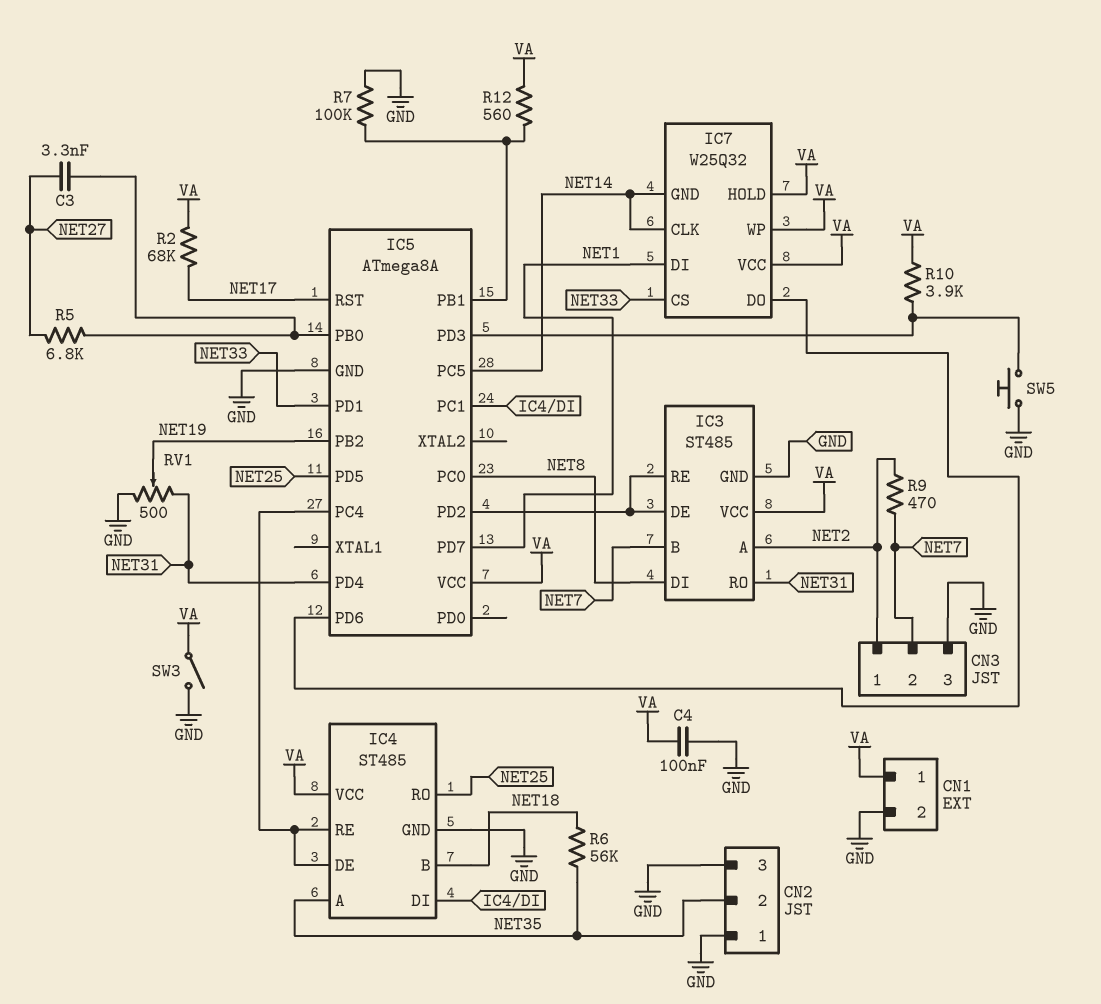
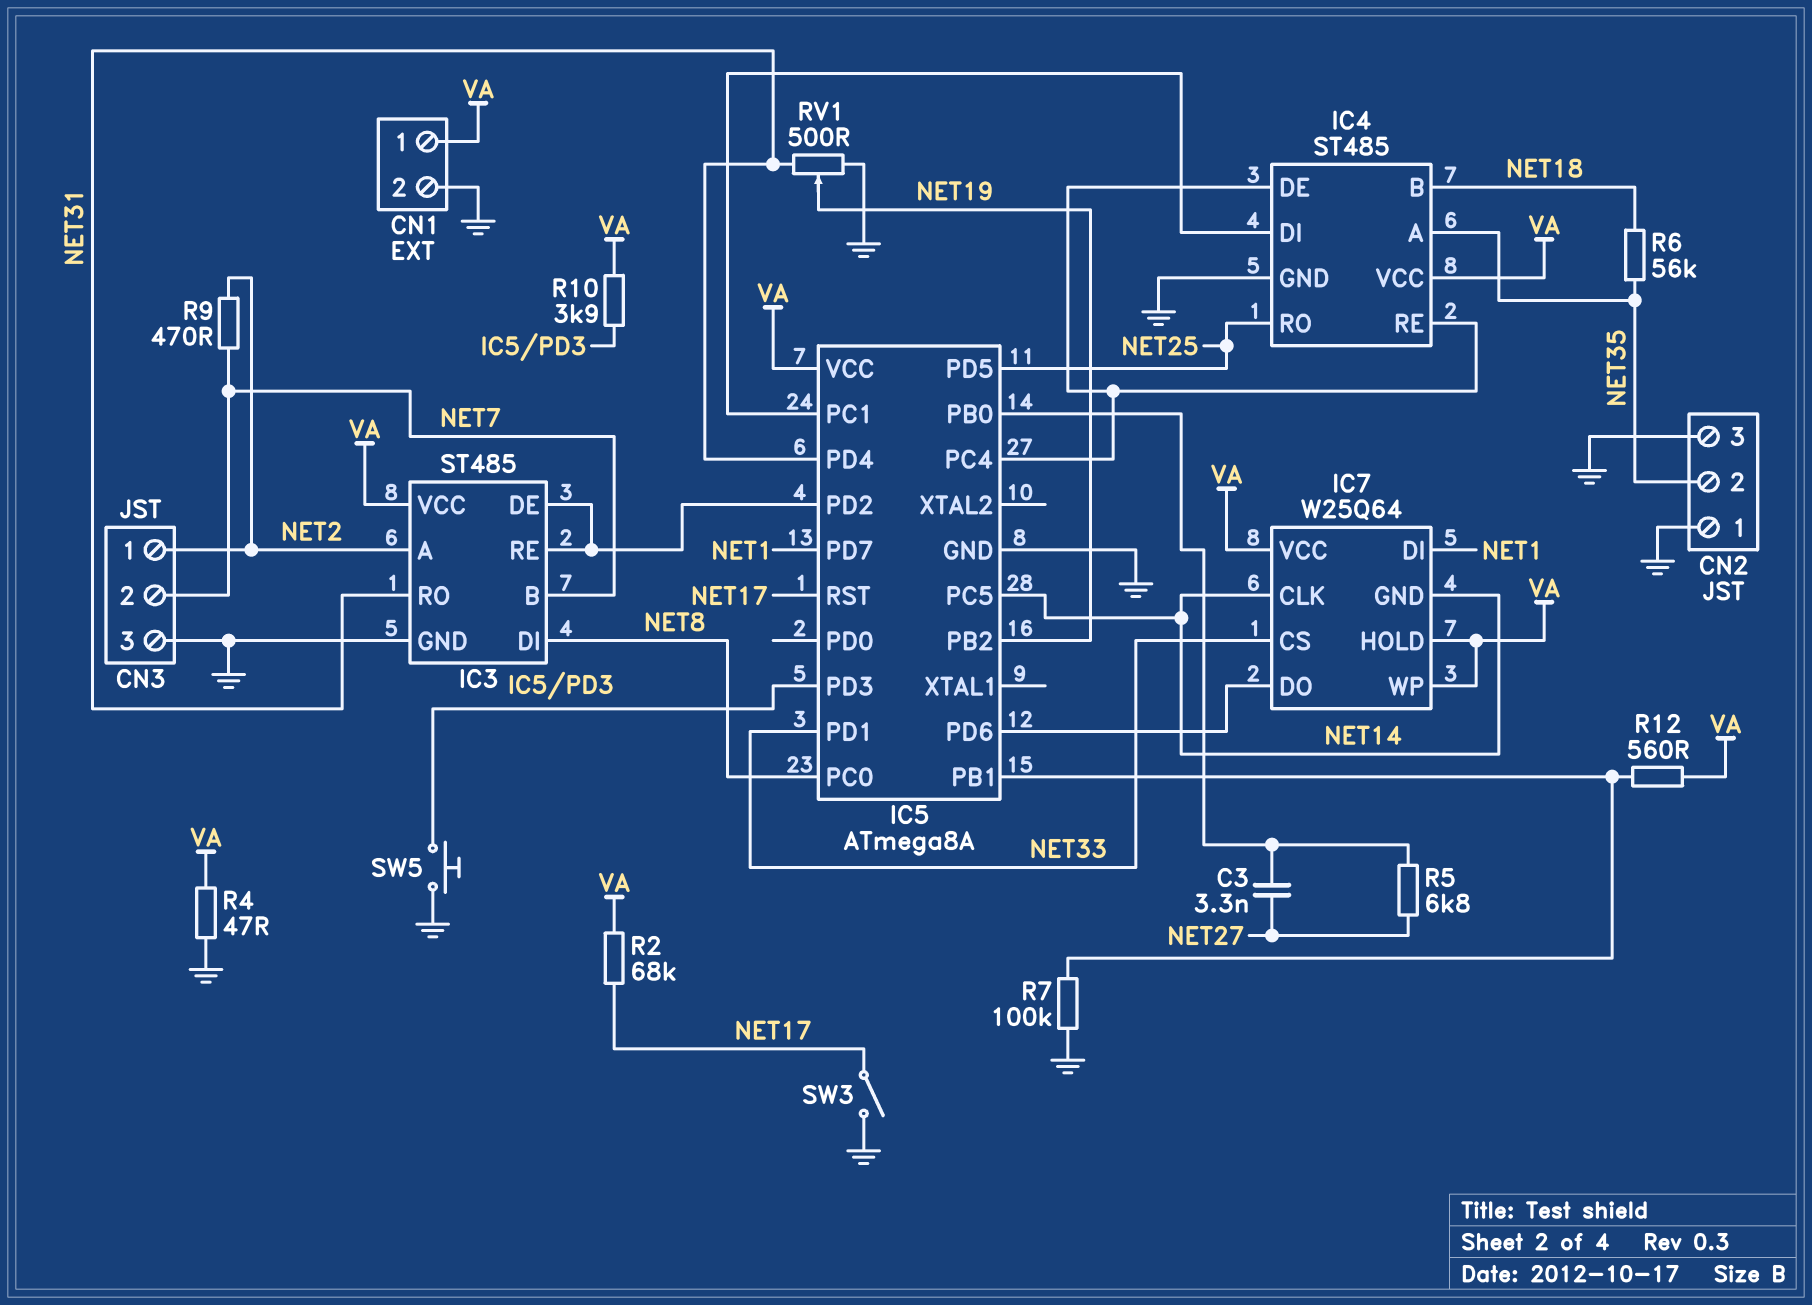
C4: 100nF (GND, VA) -> none
IC7: W25Q32 -> W25Q64
R4: none -> 47 (GND, VA)
SW3: switch (GND, VA) -> switch (GND, NET17)

